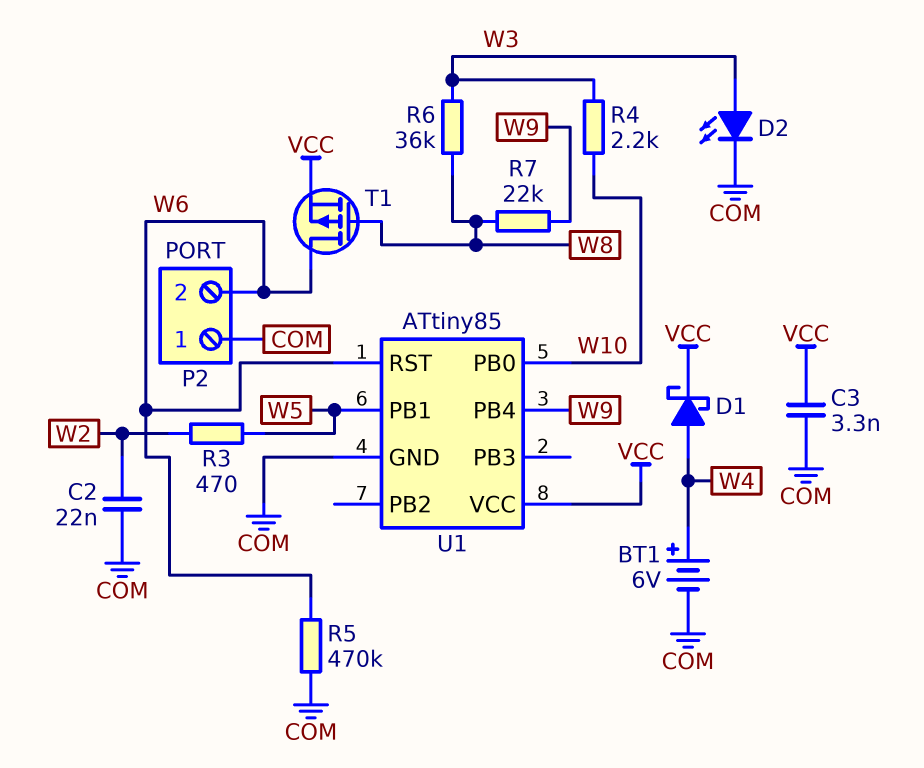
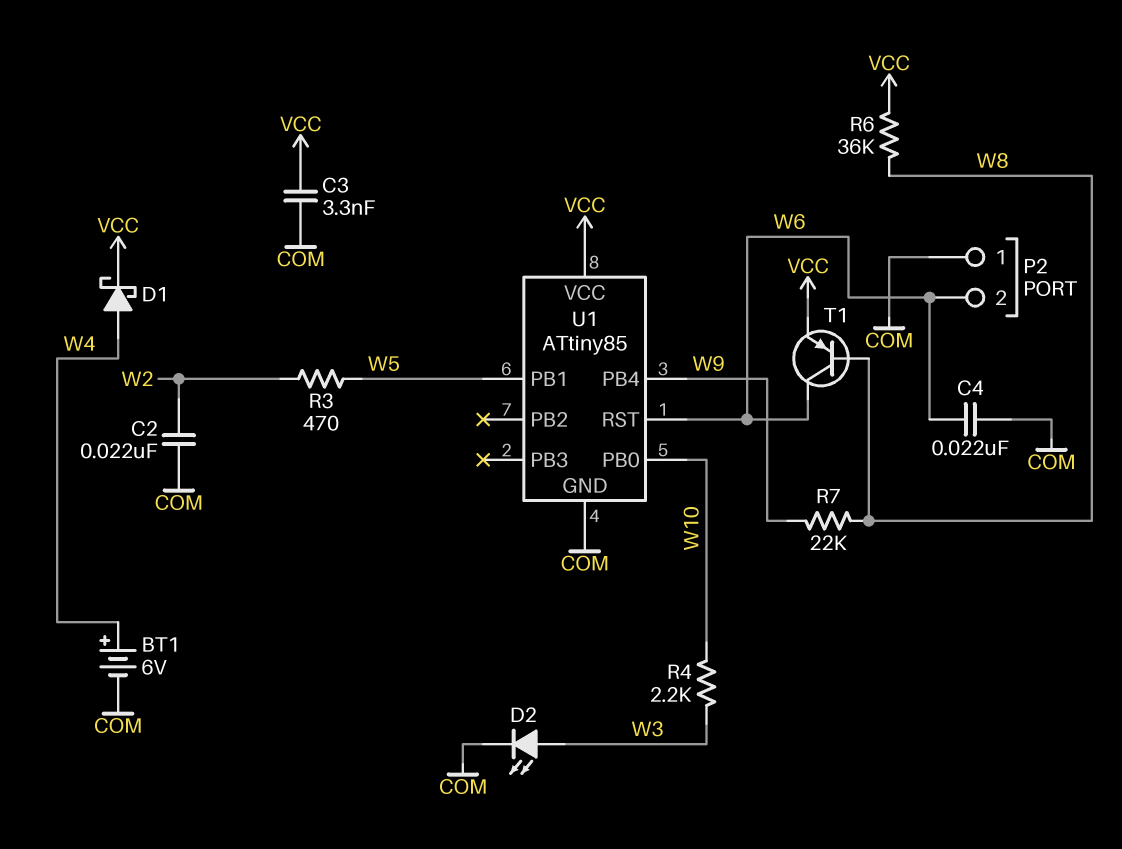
C4: none -> 22nF (COM, W6)
R5: 470k (COM, W6) -> none
R6: 36k (W3, W8) -> 36k (VCC, W8)
T1: PMOS (G W8, D W6, S VCC) -> PNP (B W8, C W6, E VCC)

